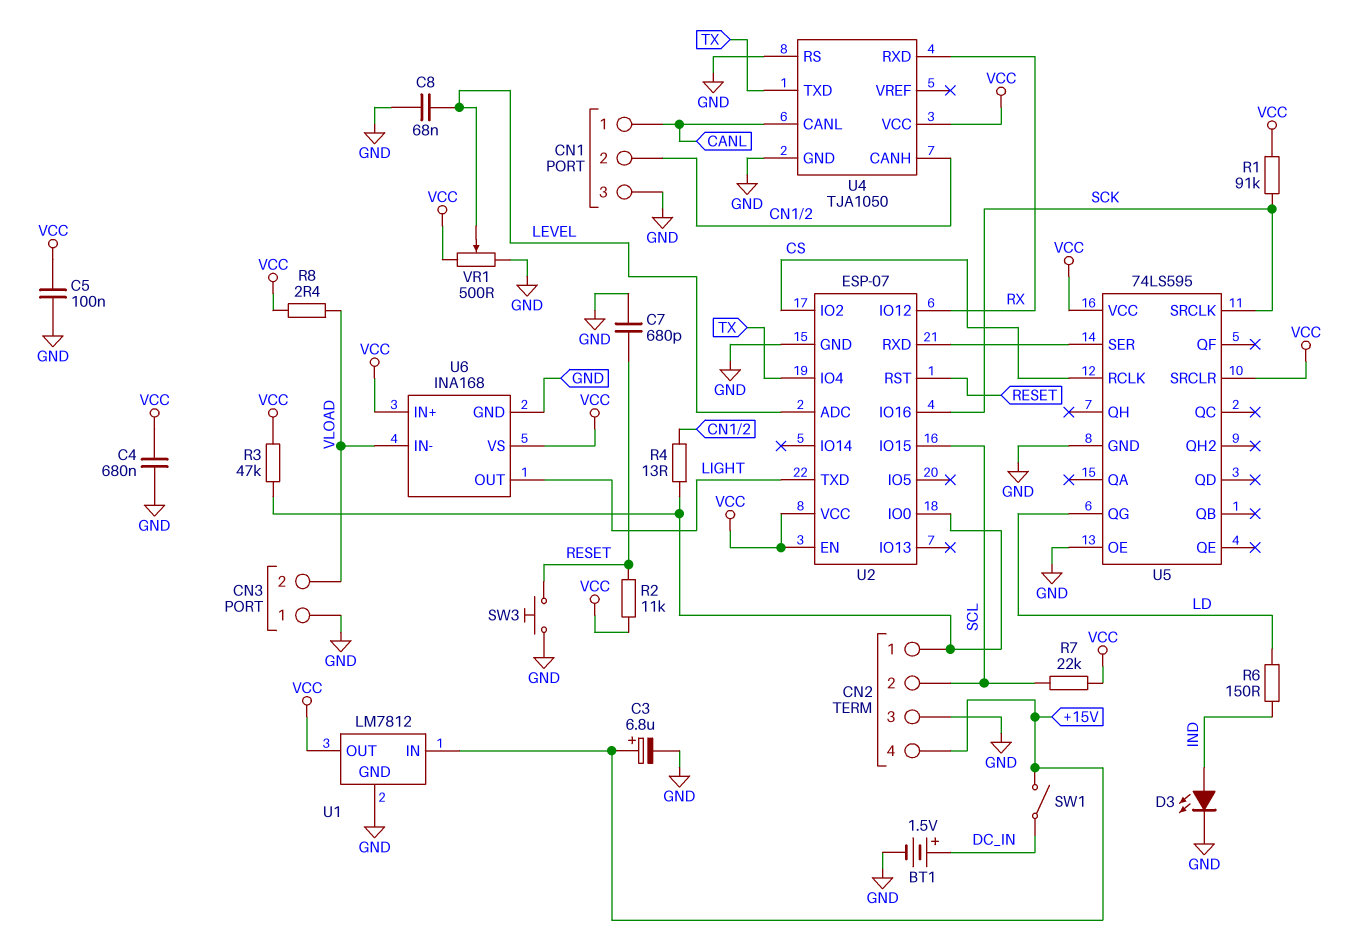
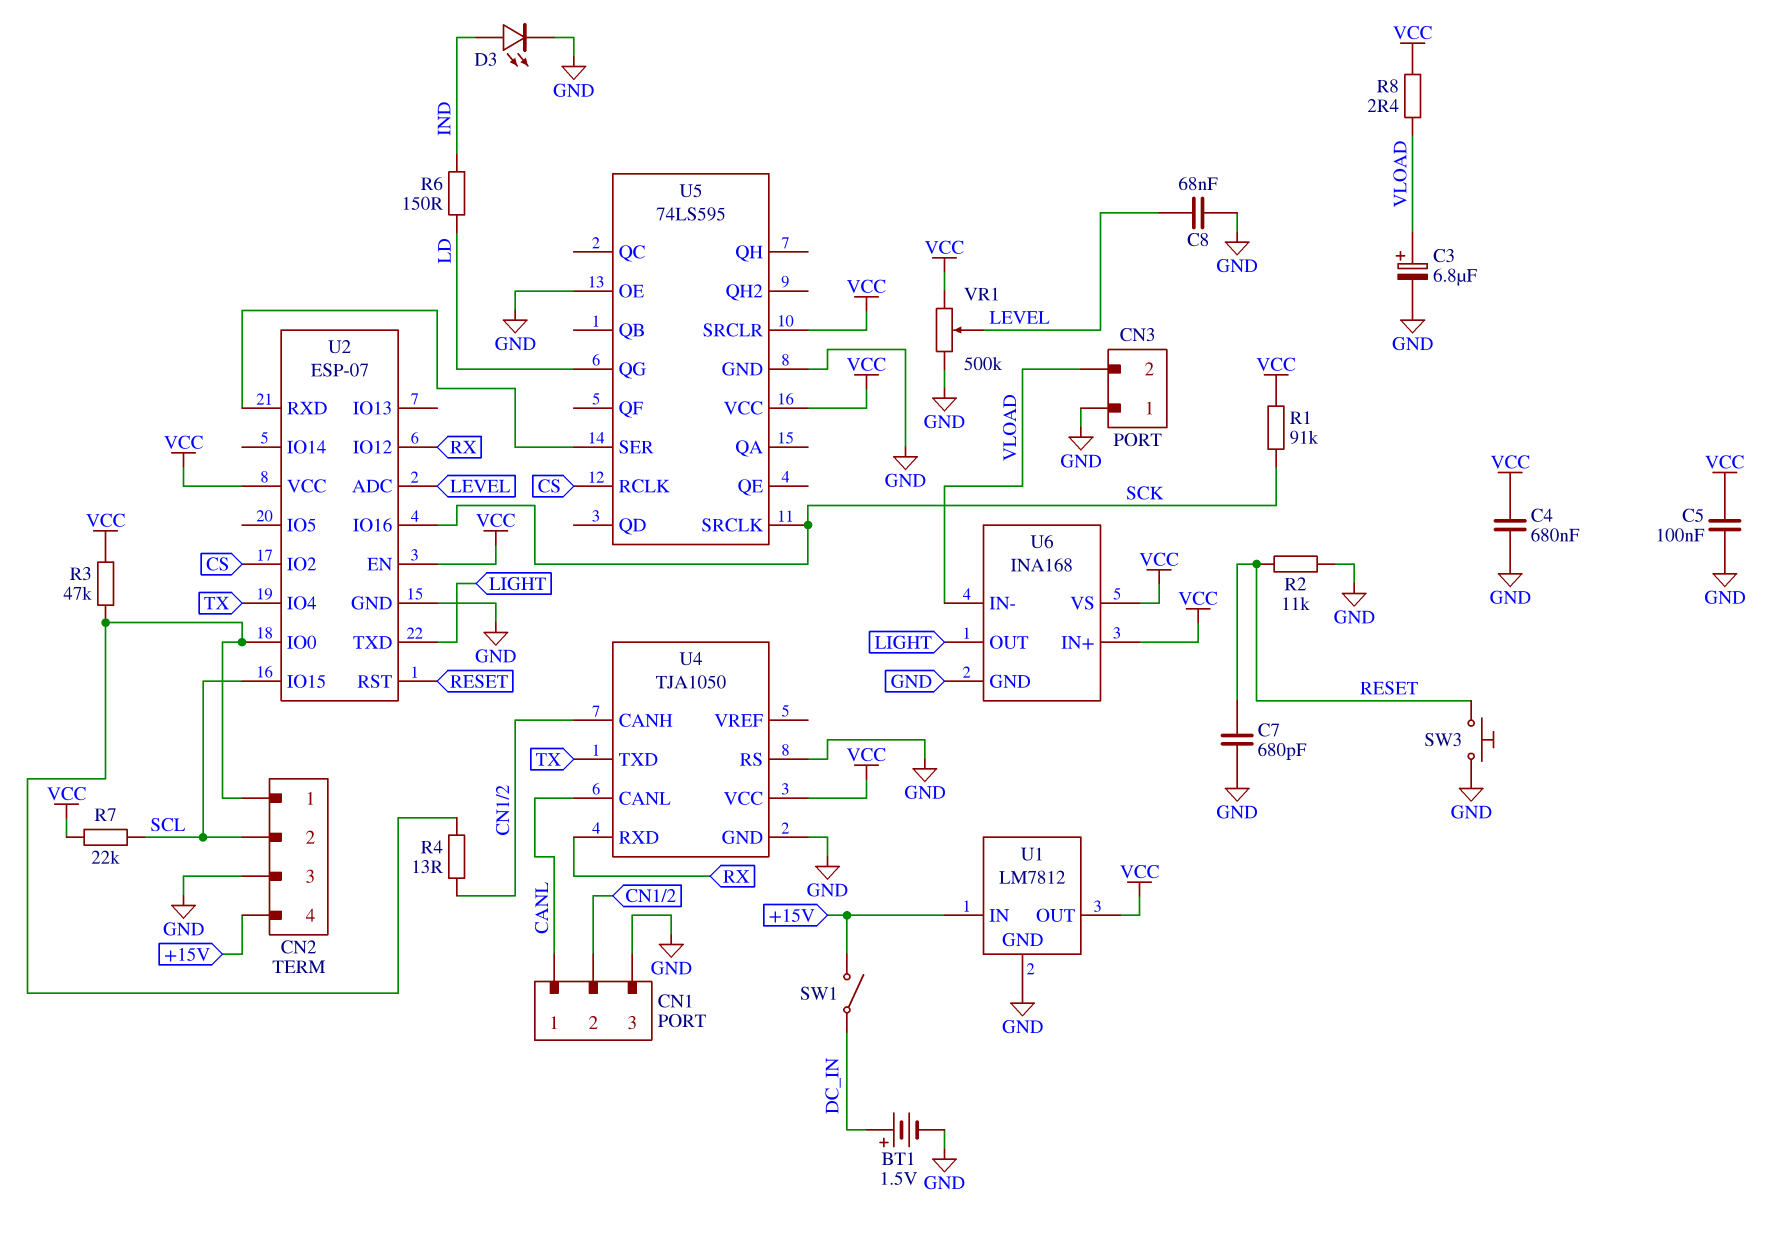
C3: 6.8uF (plus +15V, minus GND) -> 6.8uF (plus VLOAD, minus GND)
R2: 11k (RESET, VCC) -> 11k (GND, RESET)
VR1: 500 (GND, VCC, wiper LEVEL) -> 500k (GND, VCC, wiper LEVEL)

